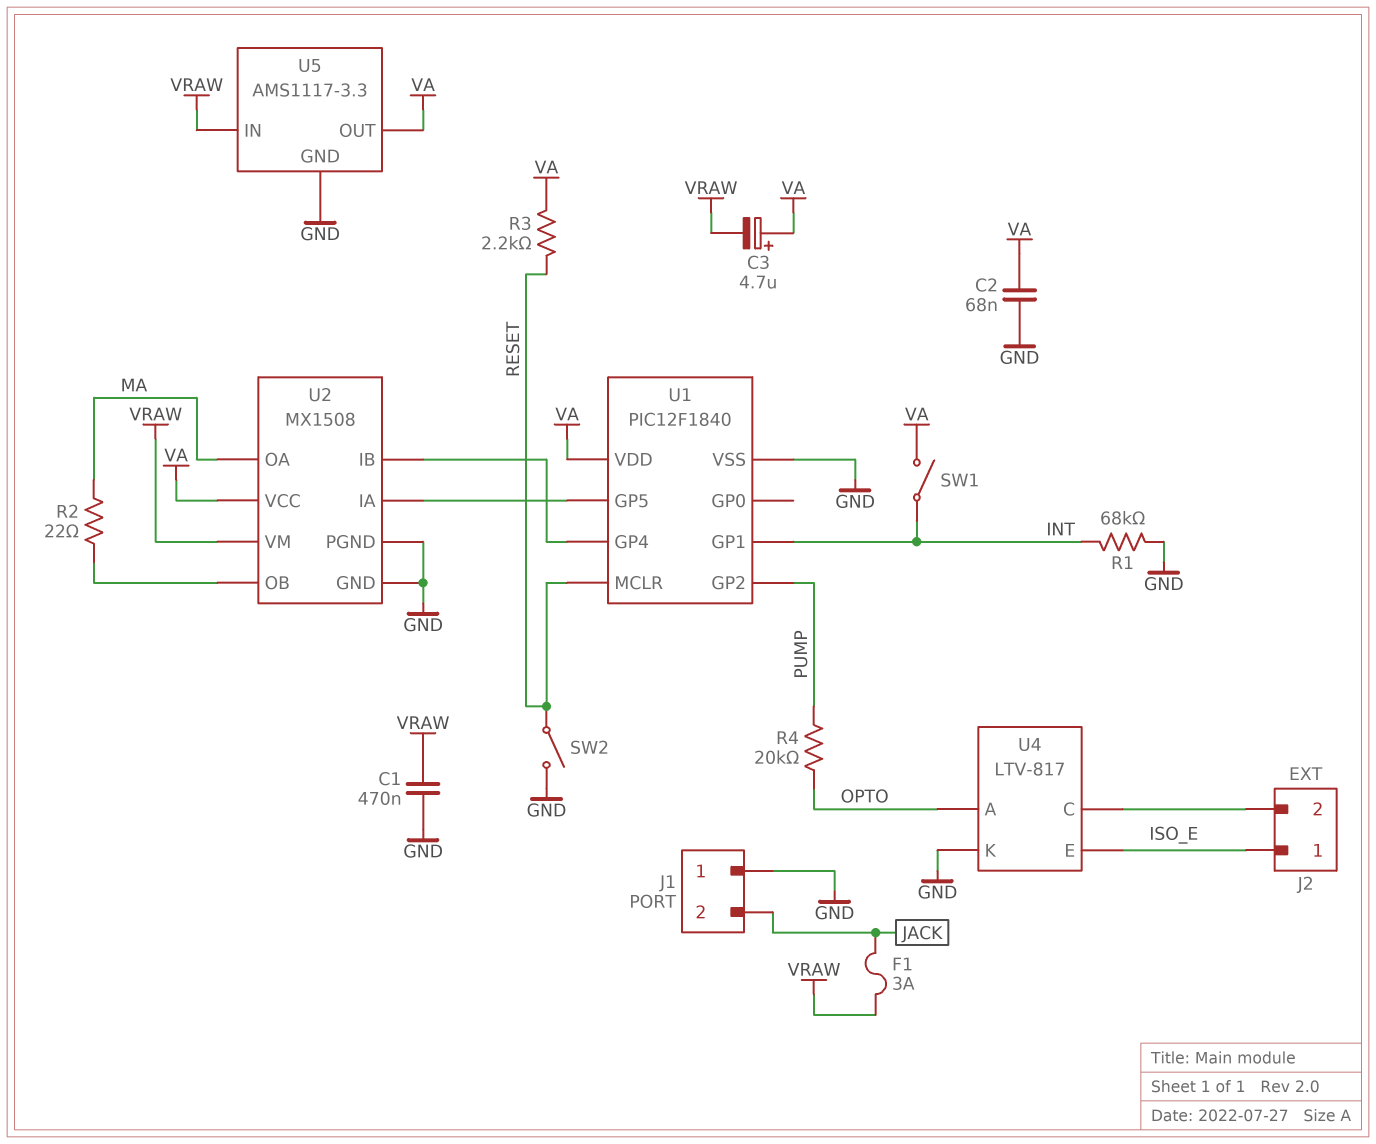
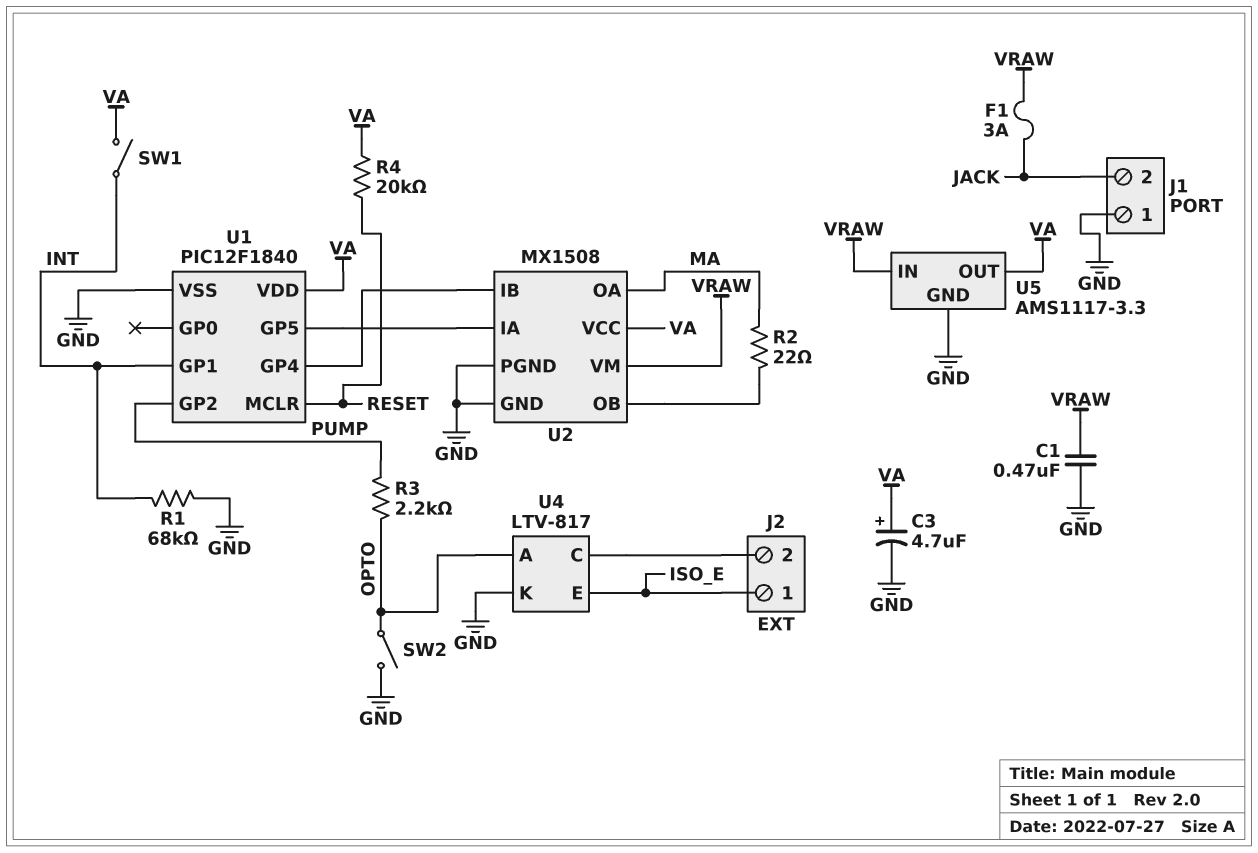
C2: 68nF (GND, VA) -> none
C3: 4.7uF (plus VA, minus VRAW) -> 4.7uF (plus VA, minus GND)
R3: 2.2k (RESET, VA) -> 2.2k (OPTO, PUMP)
R4: 20k (OPTO, PUMP) -> 20k (RESET, VA)
SW2: switch (GND, RESET) -> switch (GND, OPTO)

